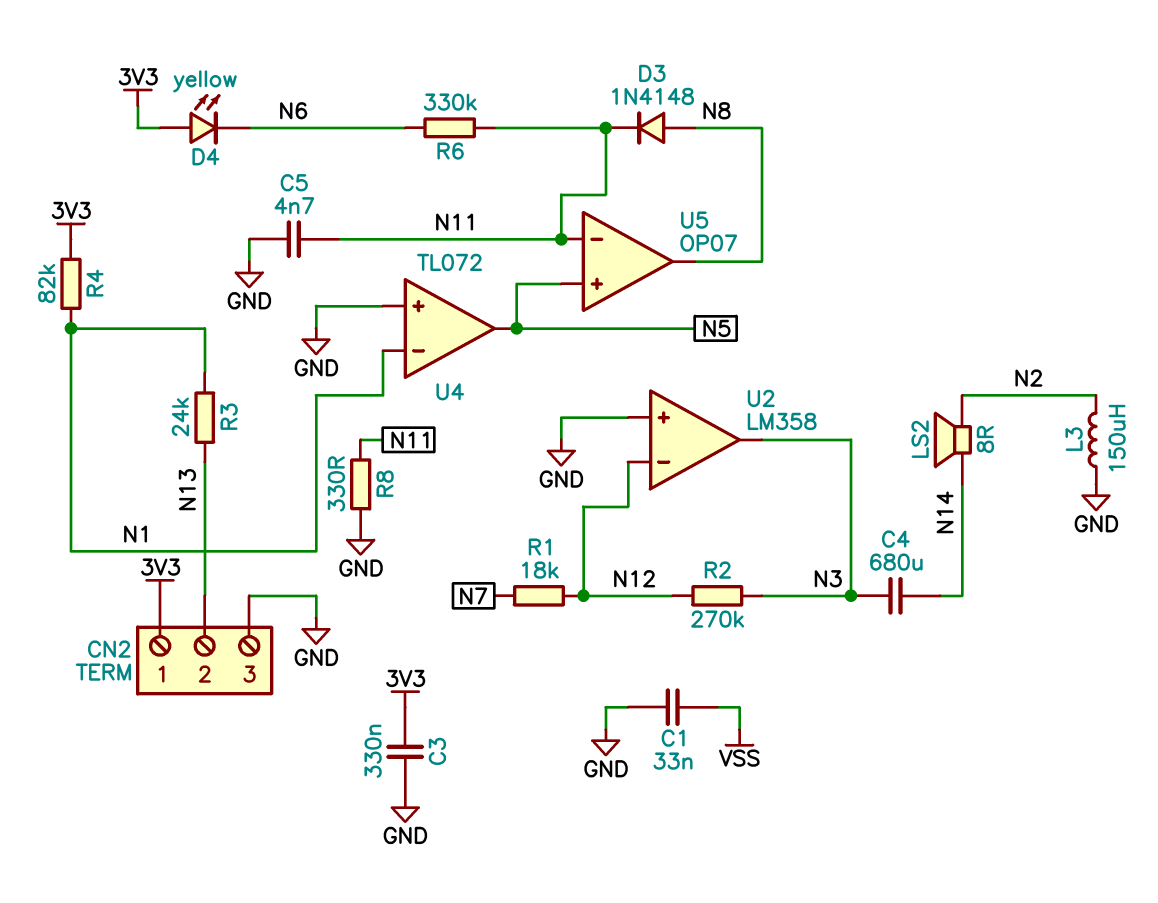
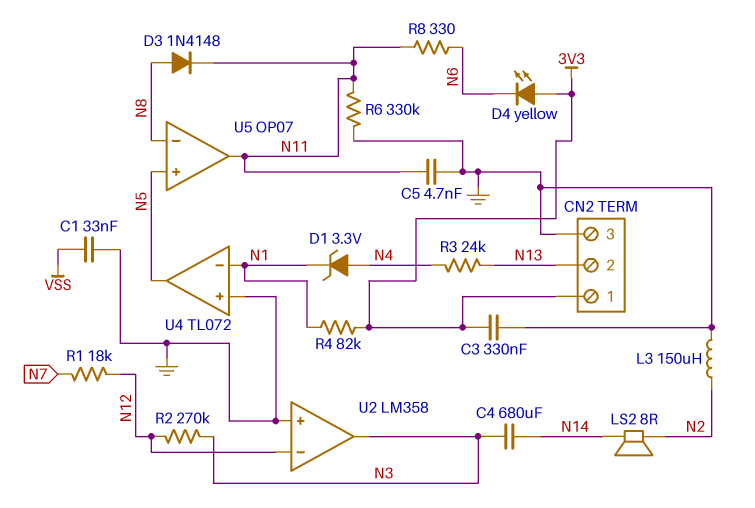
D1: none -> zener 3.3V (A N4, K N1)
R3: 24k (N1, N13) -> 24k (N4, N13)
R6: 330k (N6, N11) -> 330k (GND, N11)
R8: 330 (GND, N11) -> 330 (N6, N11)
U5 pin in-: N11 -> N8
U5 pin out: N8 -> N11

